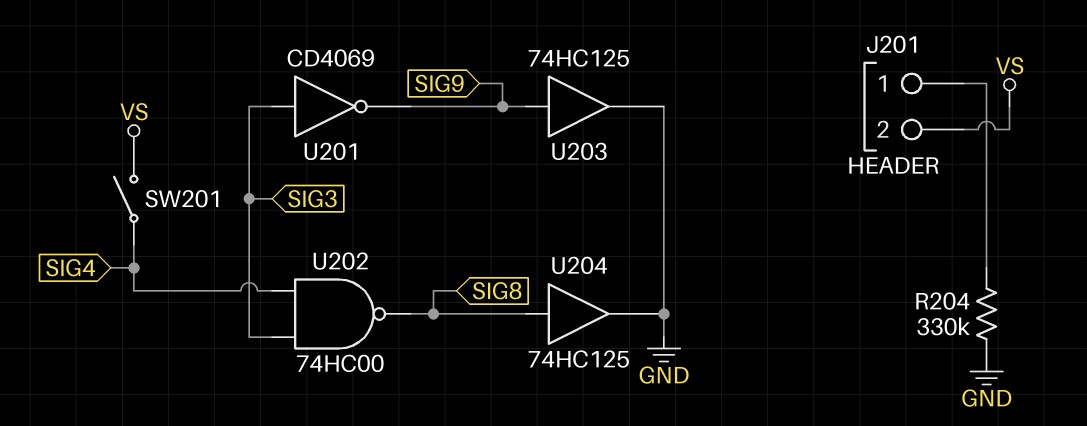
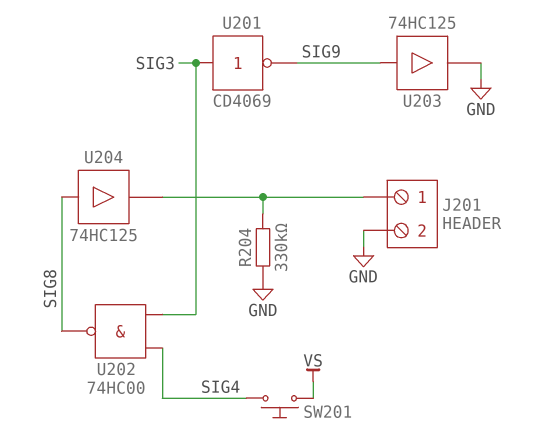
J201 pin 2: VS -> GND
SW201: switch (SIG4, VS) -> button (SIG4, VS)
U204: buffer 74HC125 (in SIG8, out GND) -> buffer 74HC125 (in SIG8, out J201/1)

